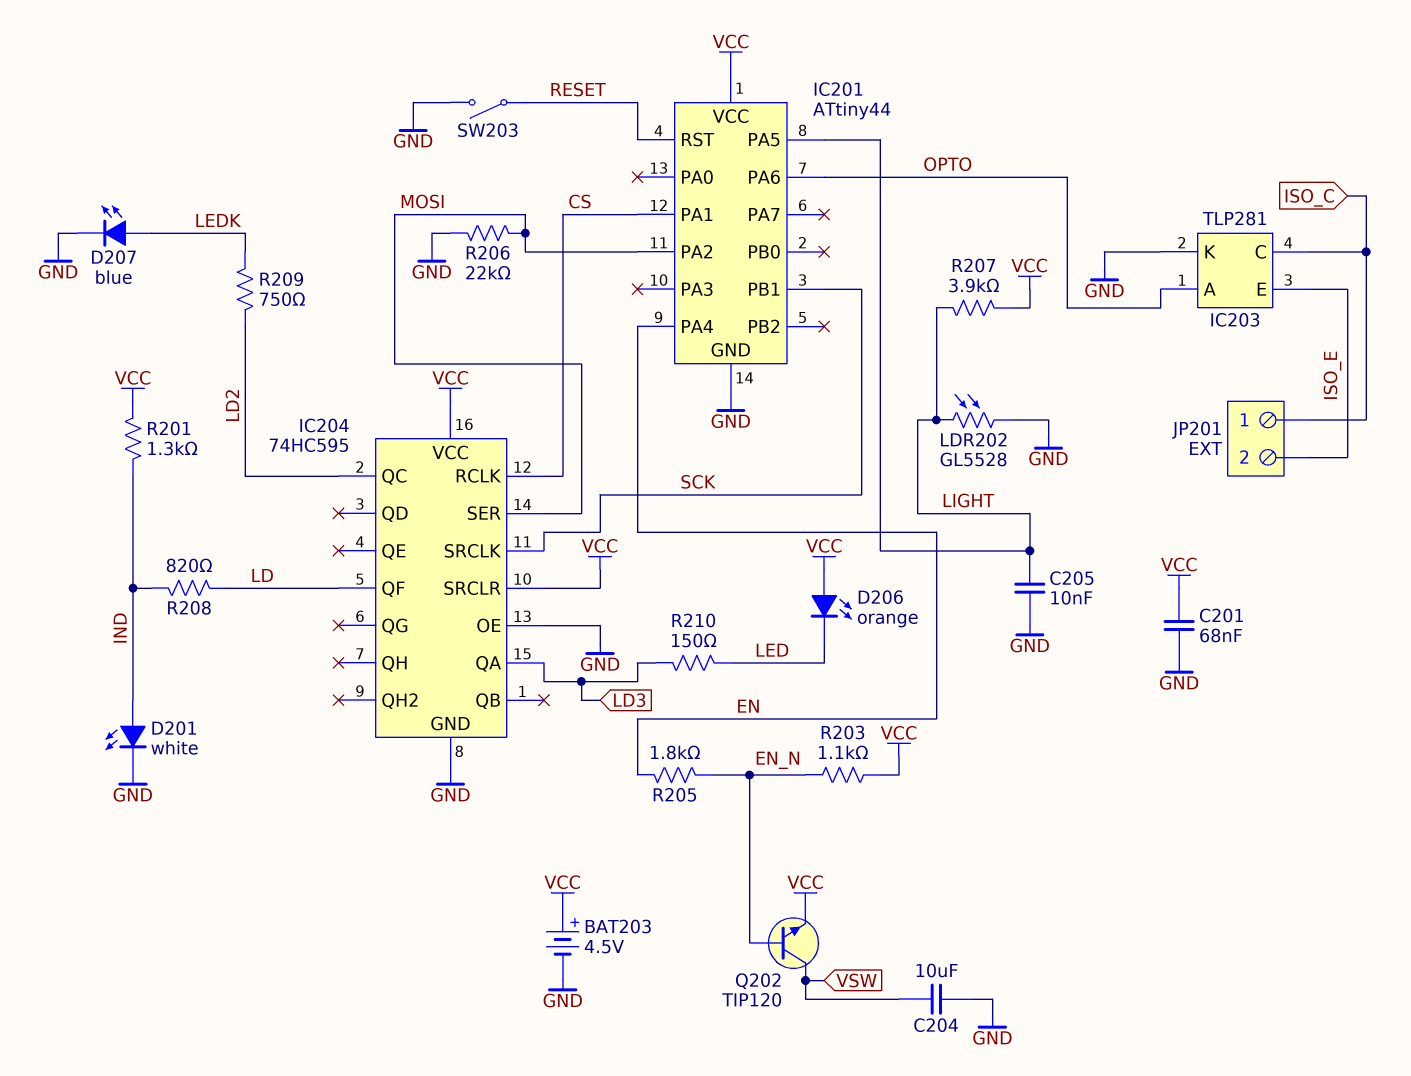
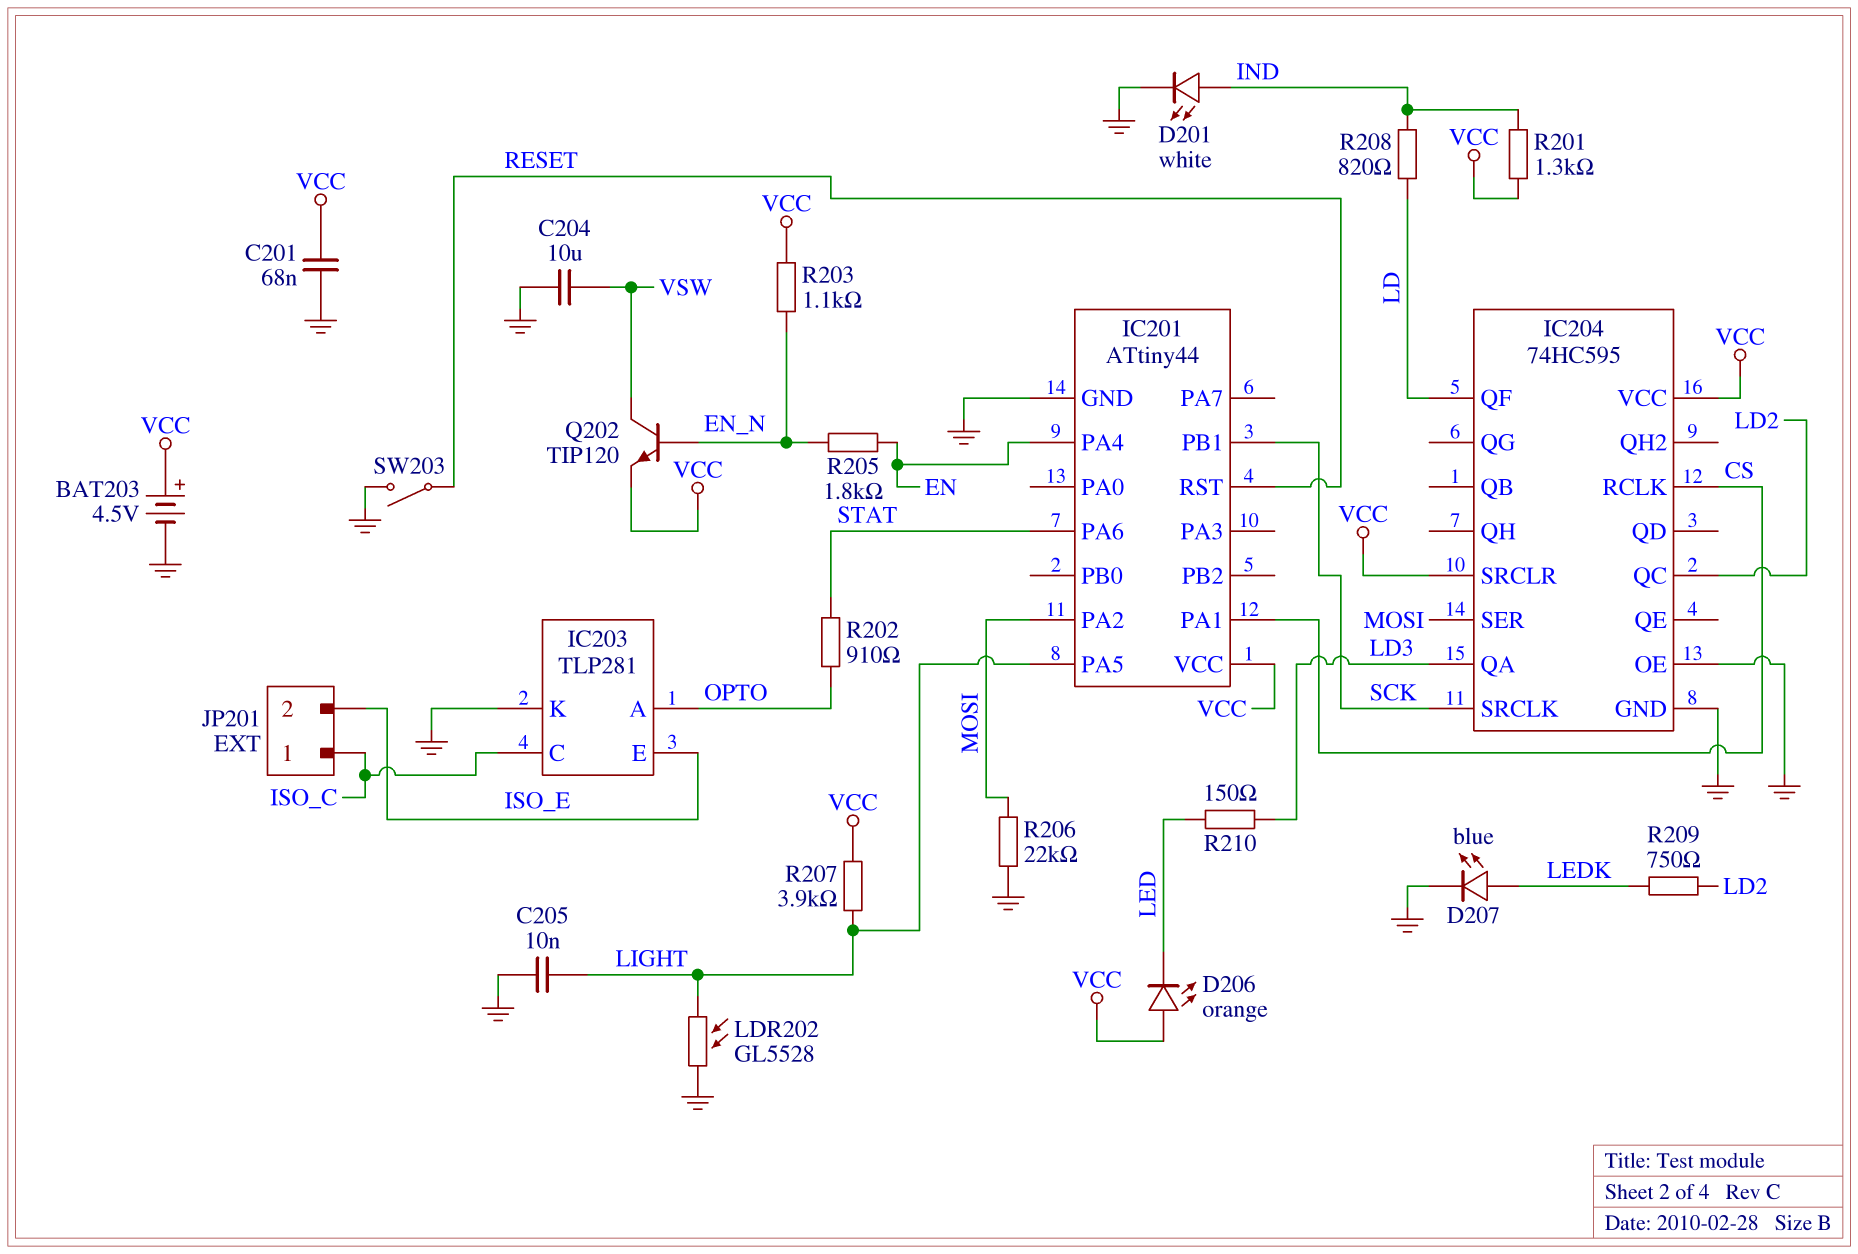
IC201 pin PA6: OPTO -> STAT
R202: none -> 910 (OPTO, STAT)

